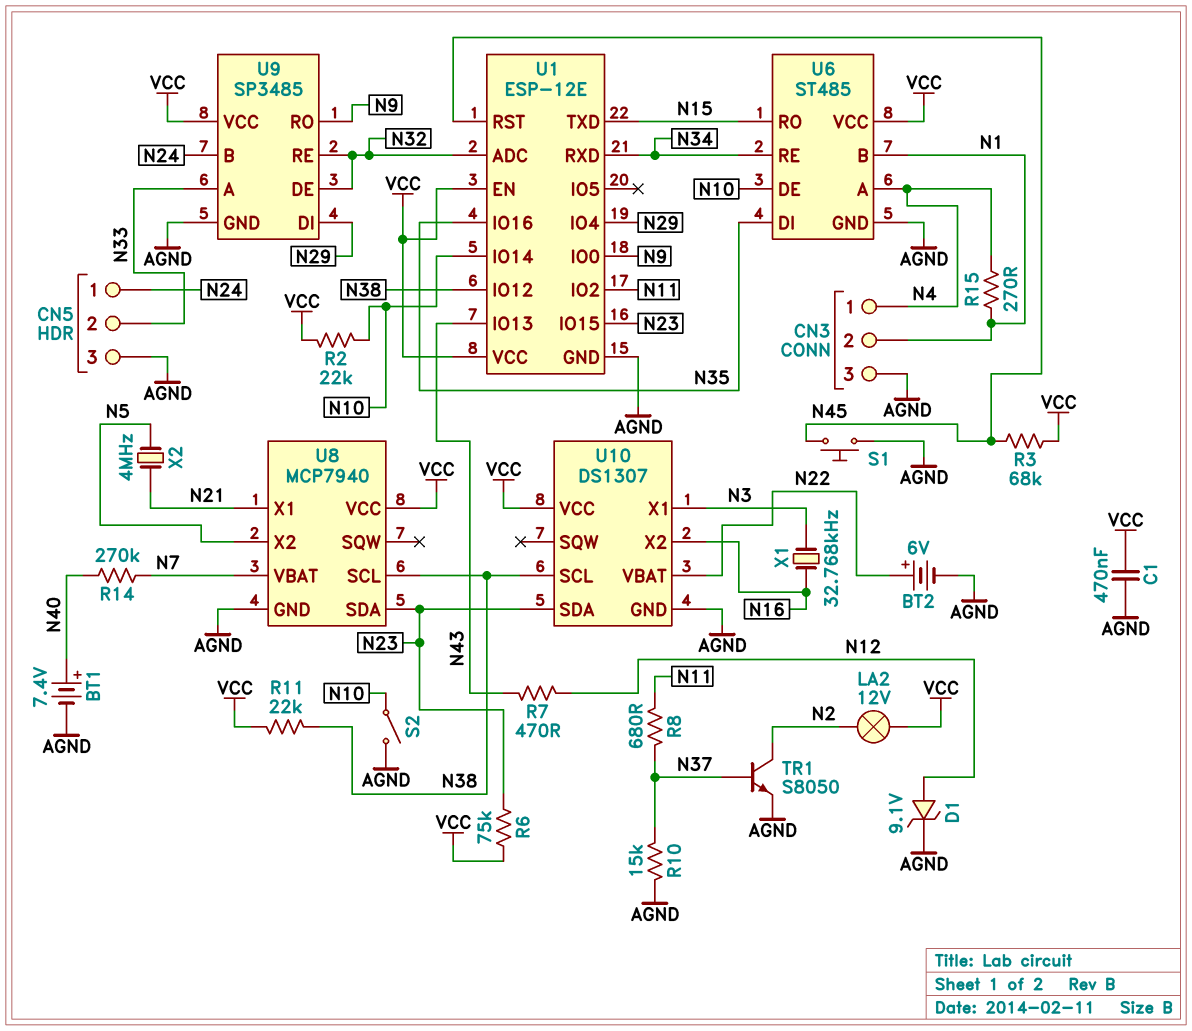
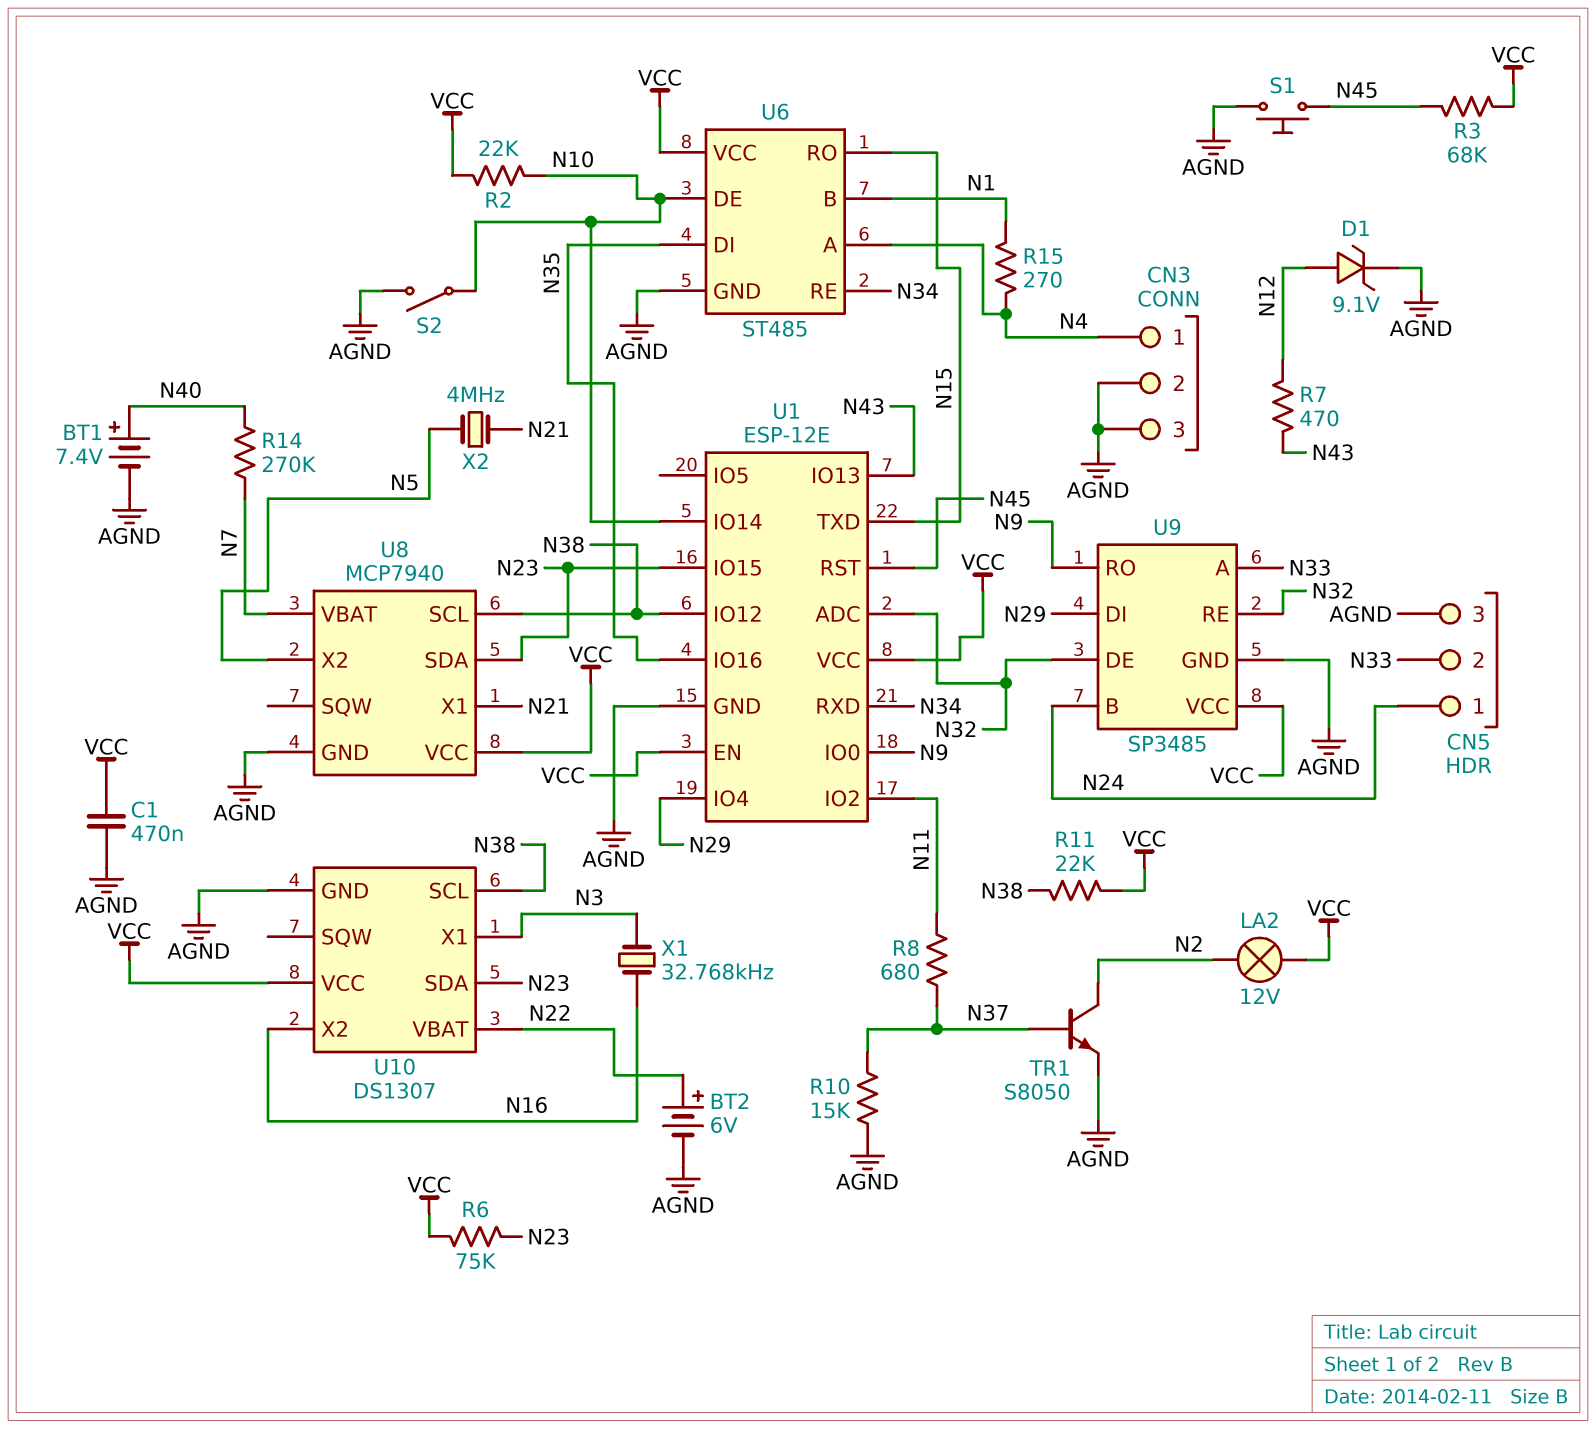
CN3 pin 2: N1 -> AGND

